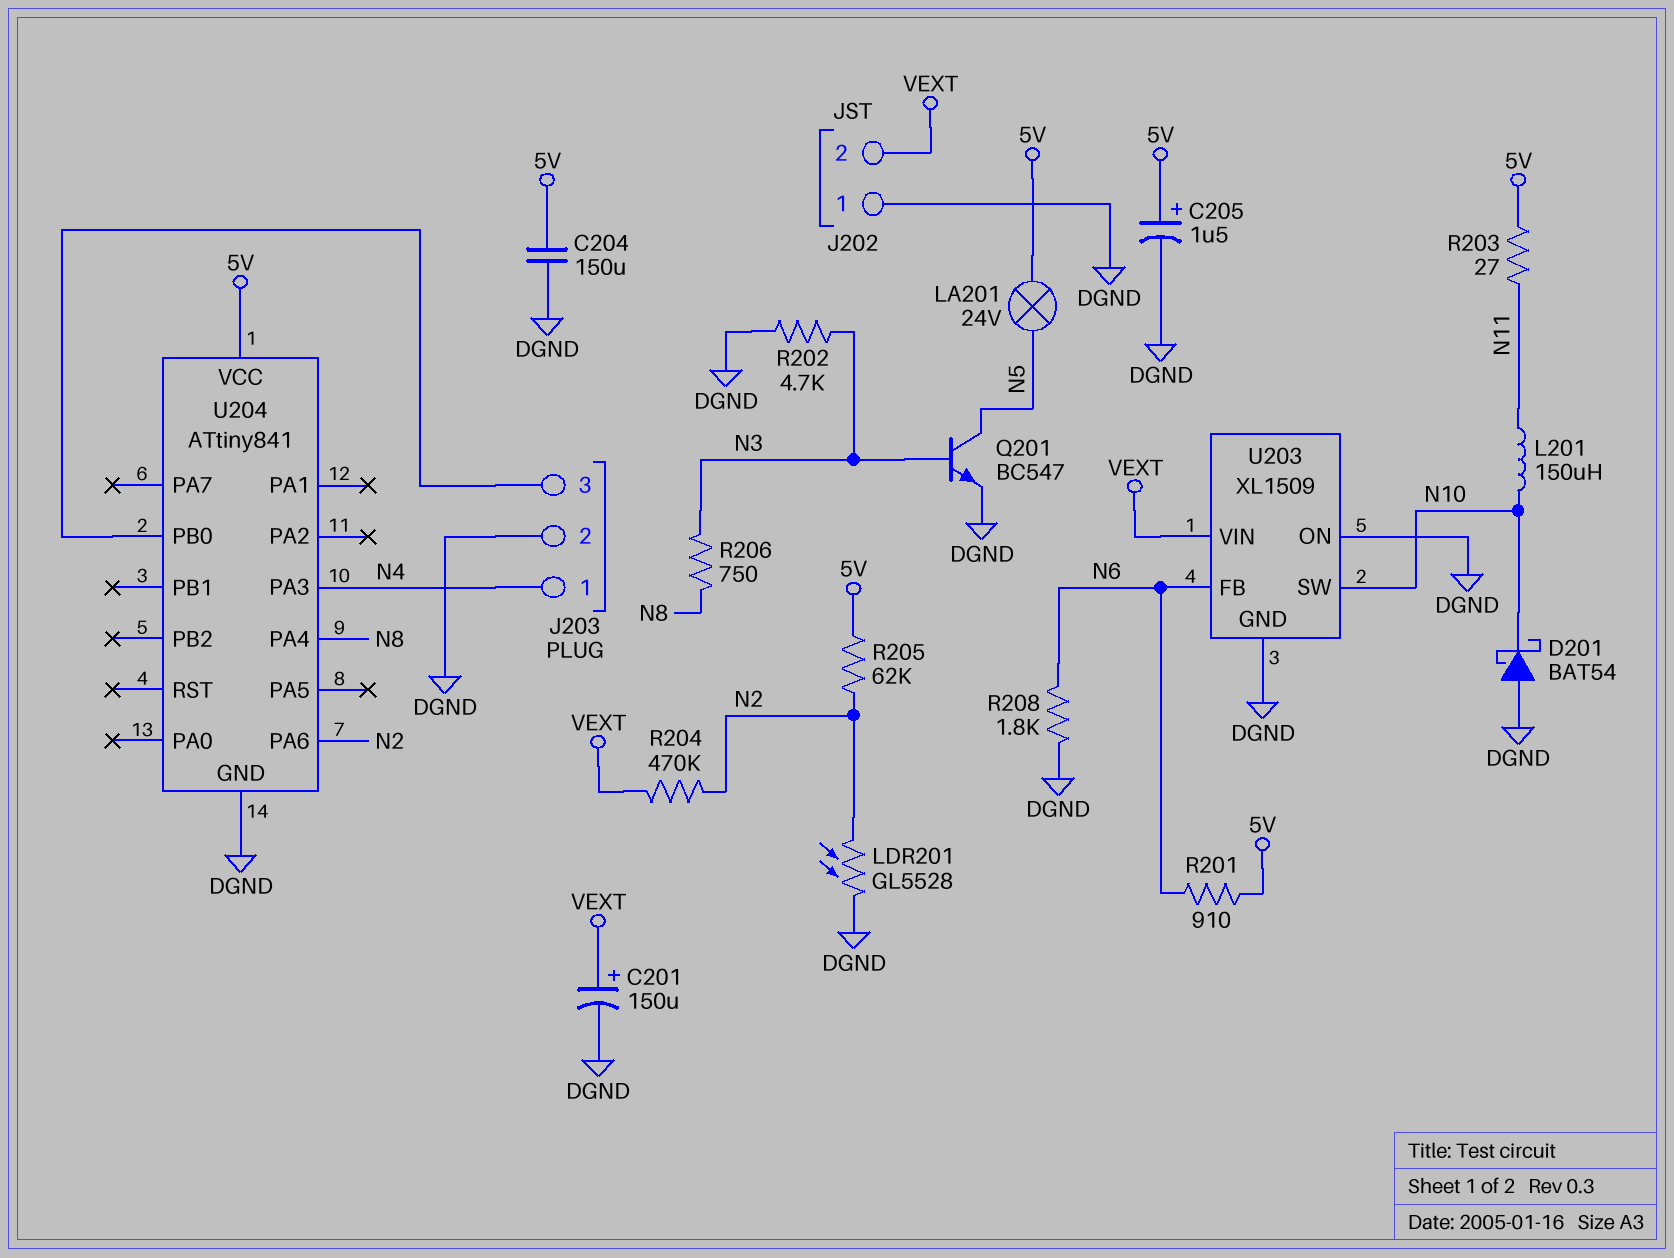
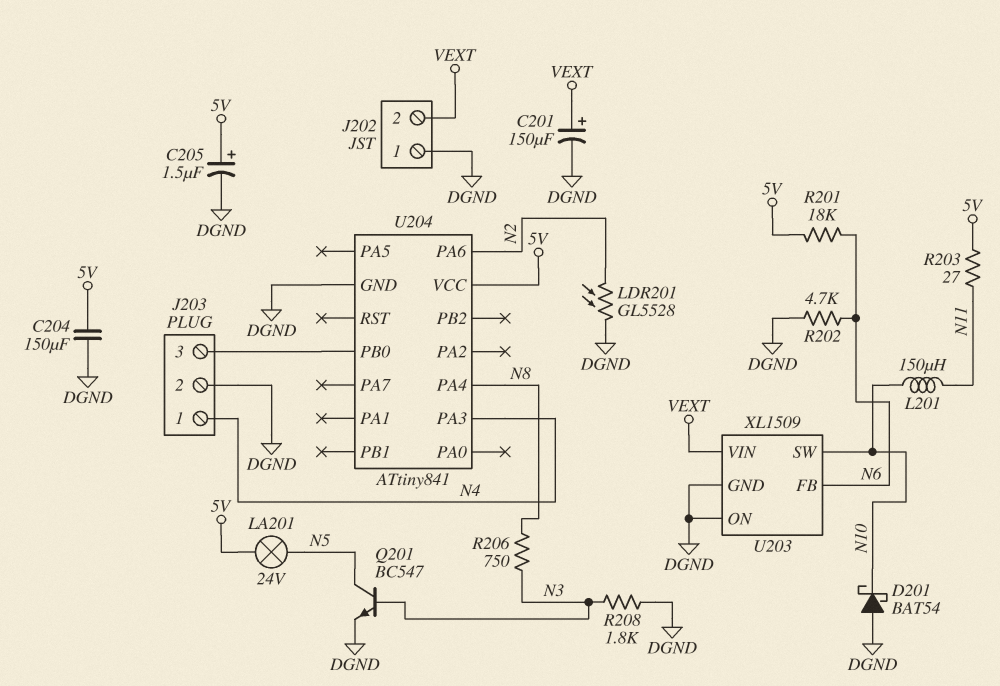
R201: 910 (5V, N6) -> 18k (5V, N6)
R202: 4.7k (DGND, N3) -> 4.7k (DGND, N6)
R204: 470k (N2, VEXT) -> none
R205: 62k (5V, N2) -> none
R208: 1.8k (DGND, N6) -> 1.8k (DGND, N3)

